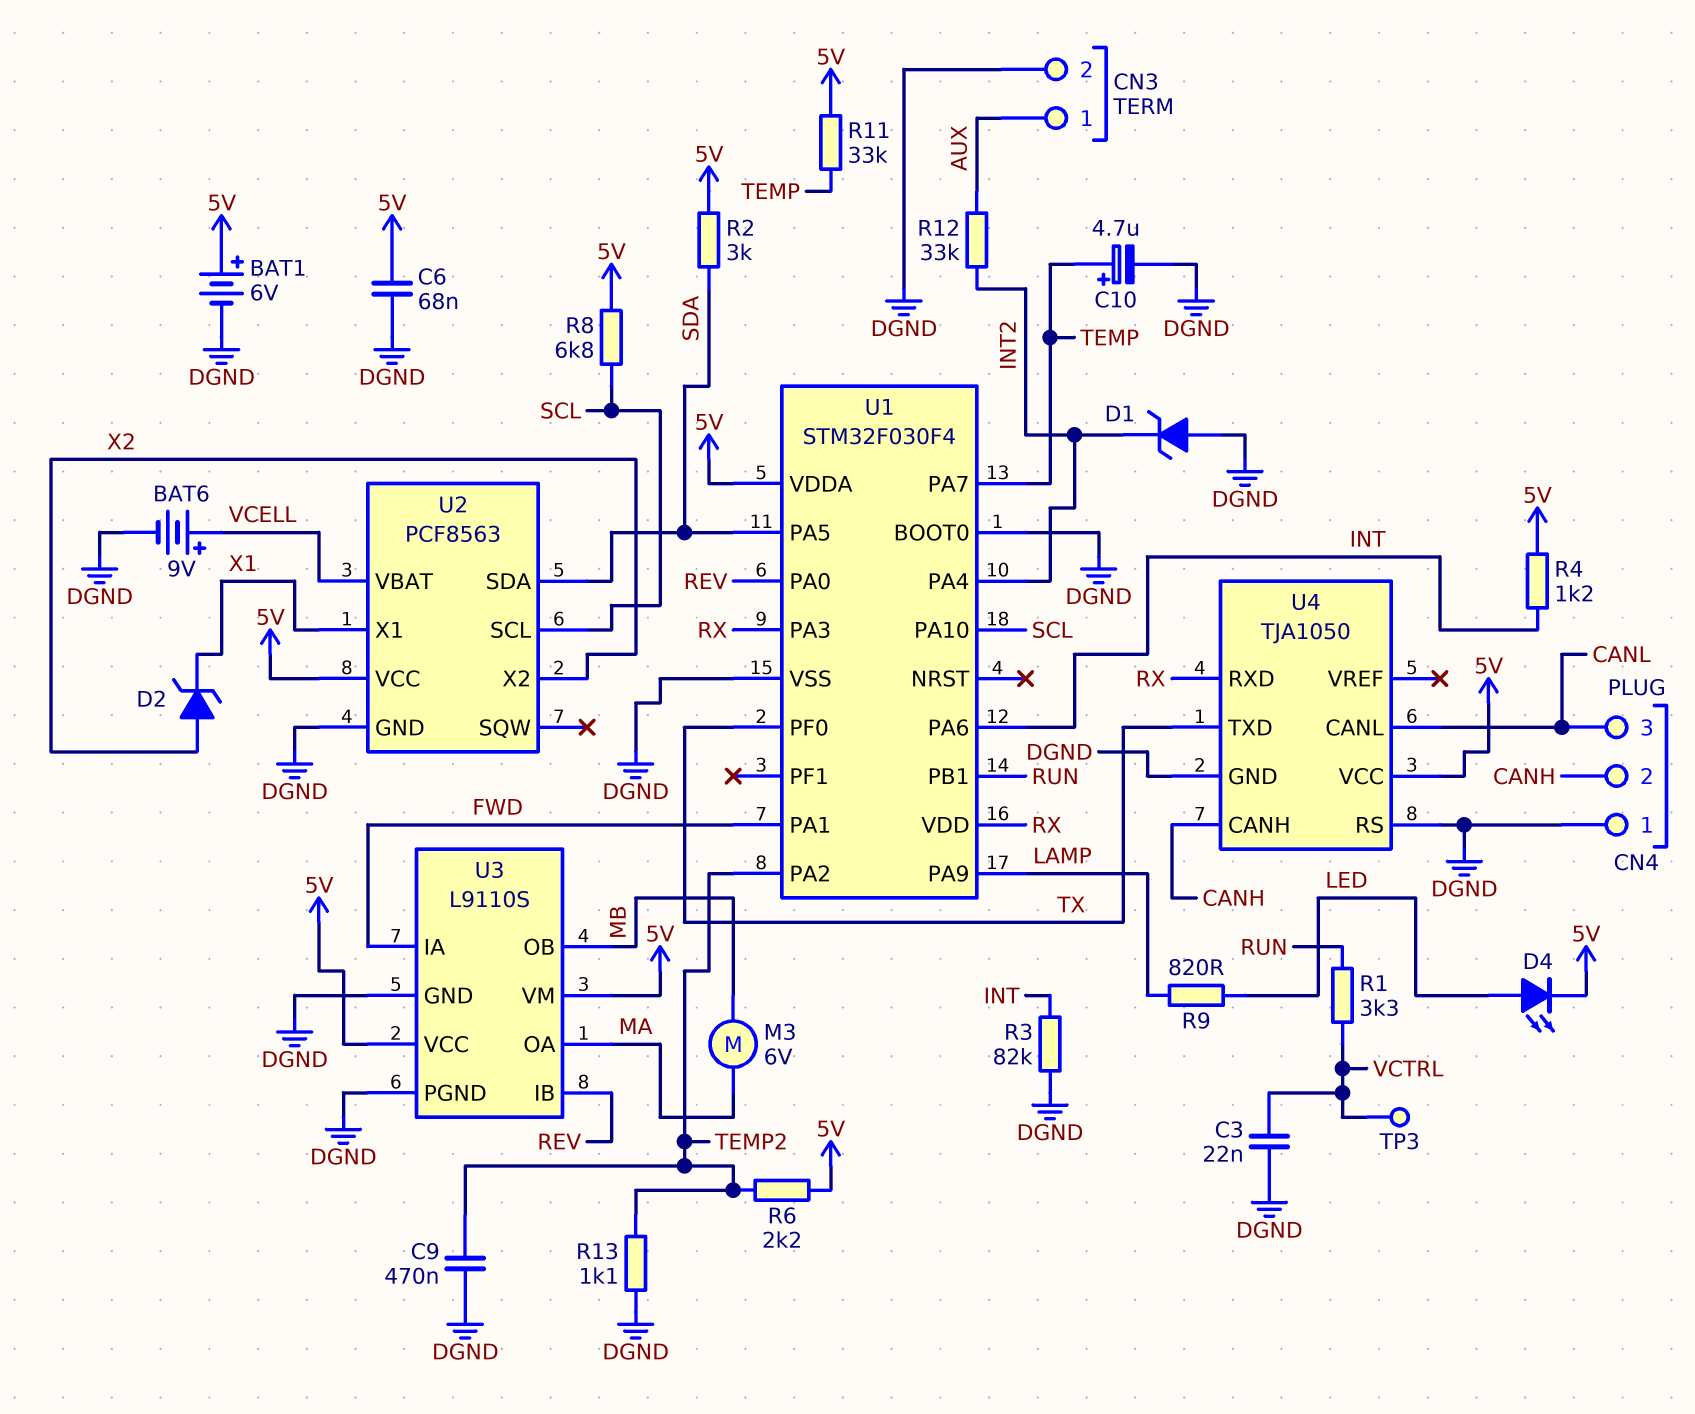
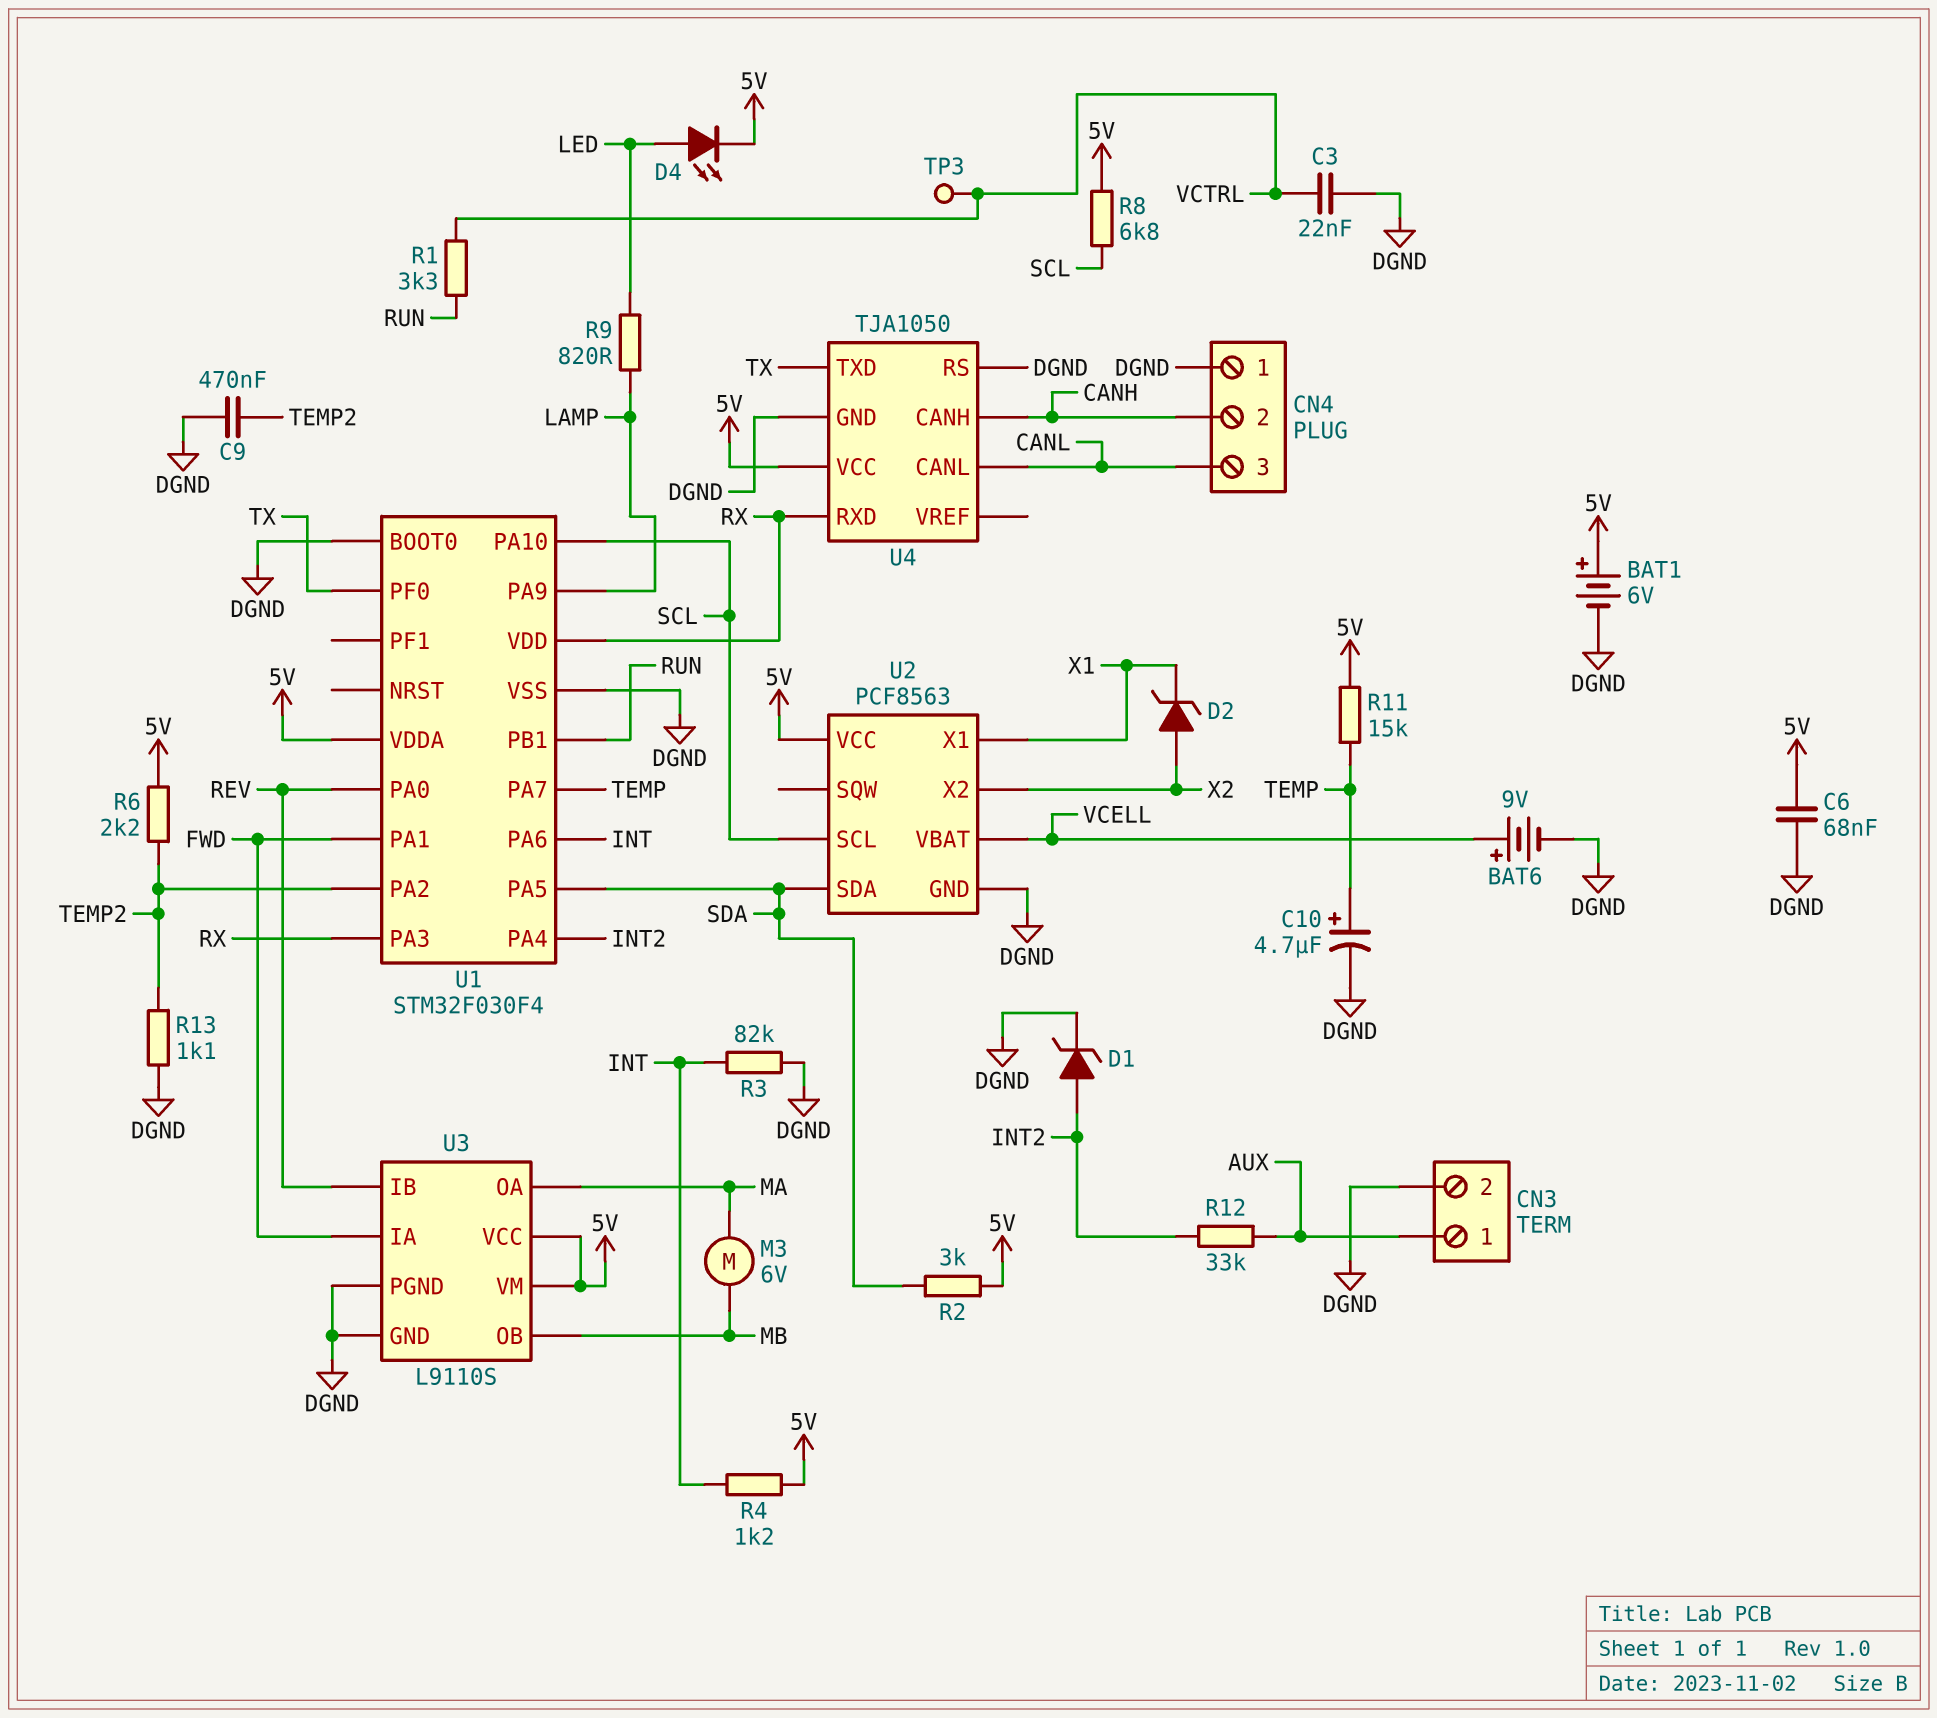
D1: zener (A DGND, K INT2) -> zener (A INT2, K DGND)
R11: 33k (5V, TEMP) -> 15k (5V, TEMP)

